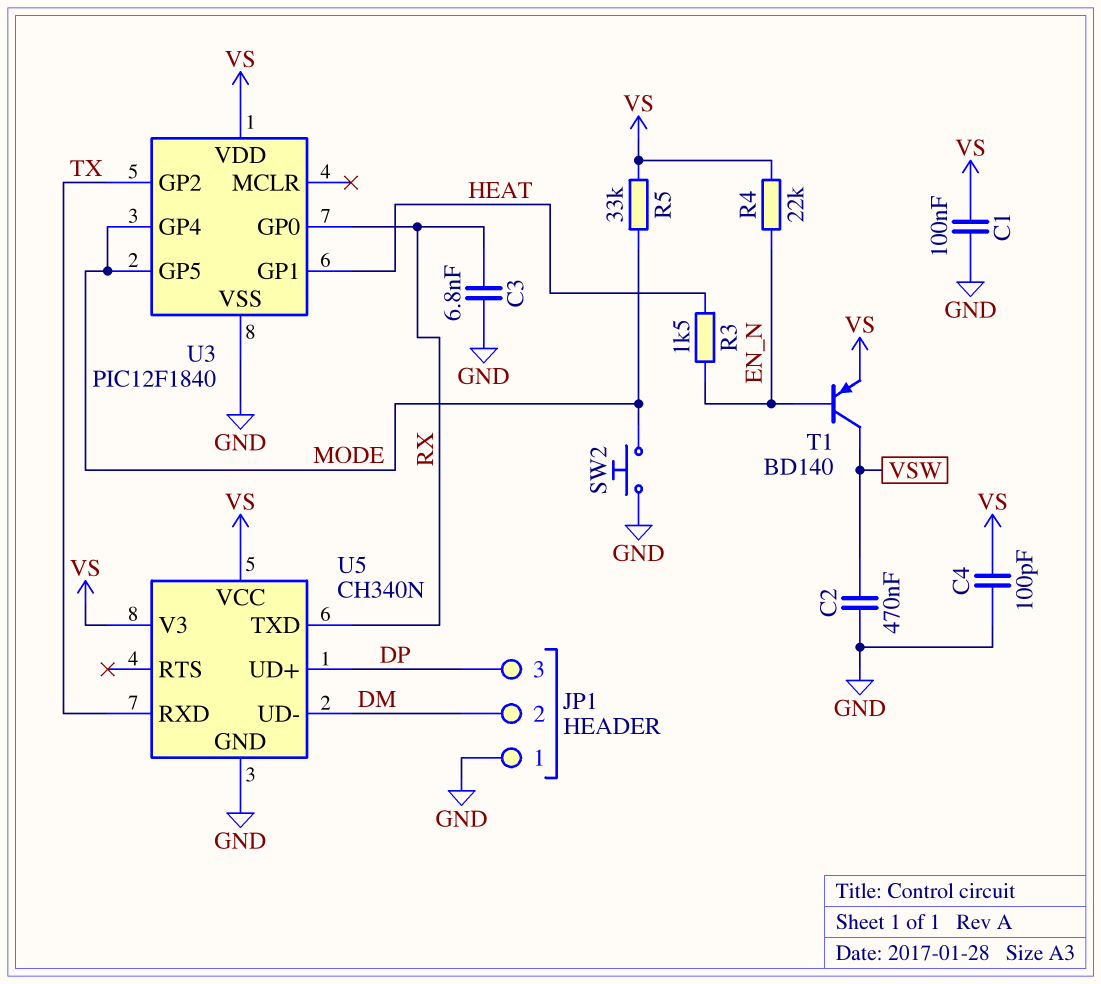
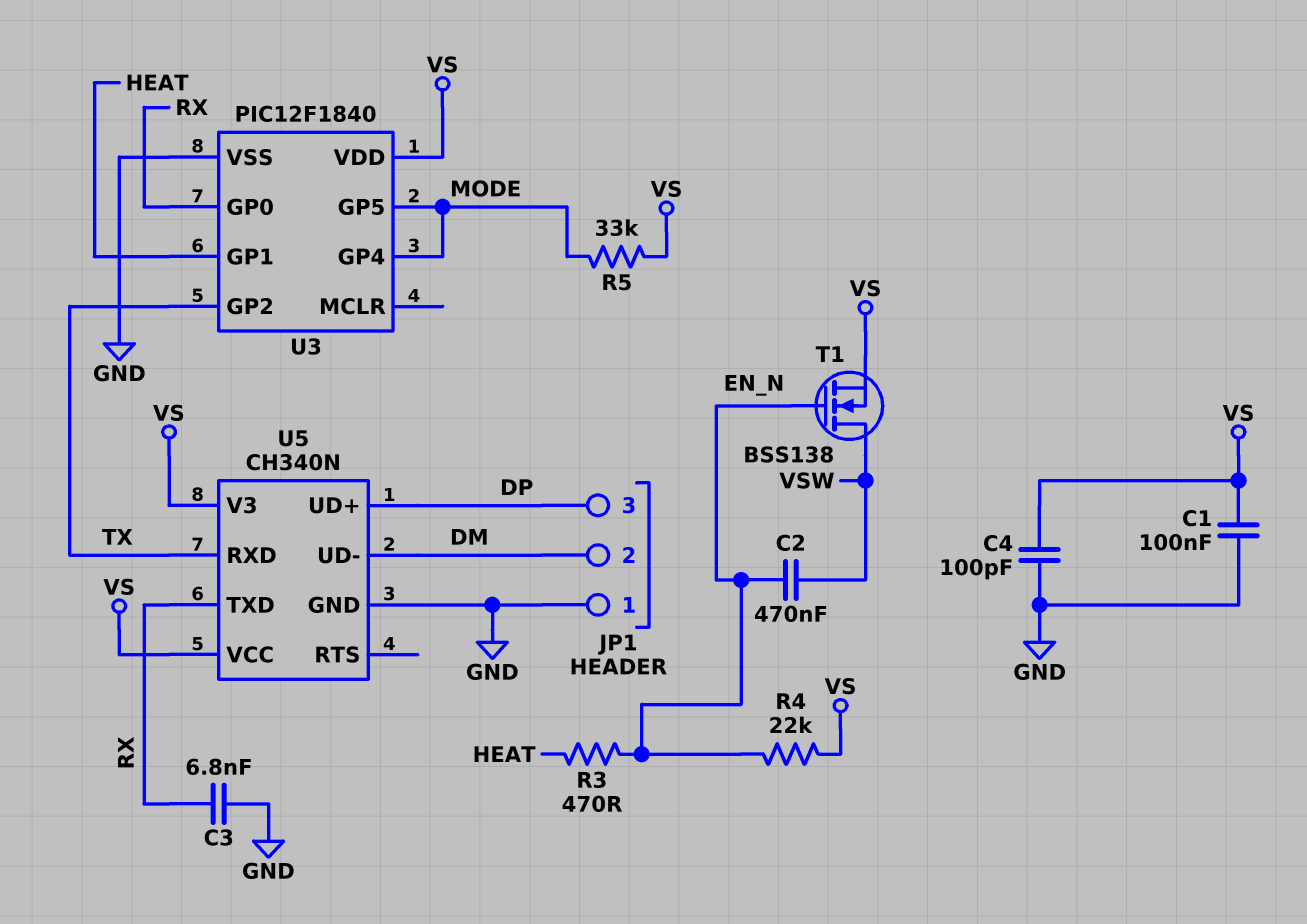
C2: 470nF (GND, VSW) -> 470nF (EN_N, VSW)
R3: 1.5k (EN_N, HEAT) -> 470 (EN_N, HEAT)
SW2: button (GND, MODE) -> none
T1: PNP BD140 (B EN_N, C VSW, E VS) -> NMOS BSS138 (G EN_N, D VSW, S VS)

